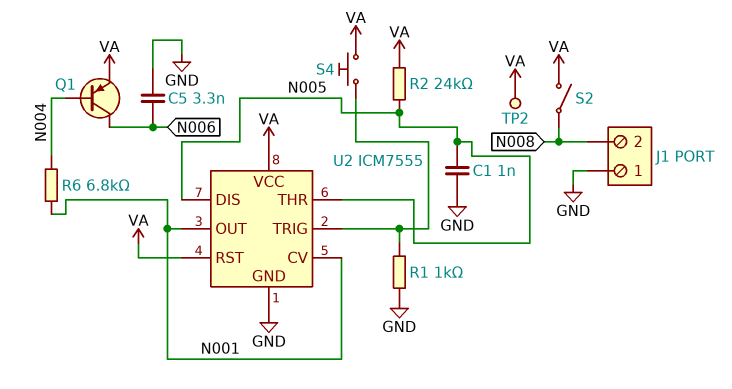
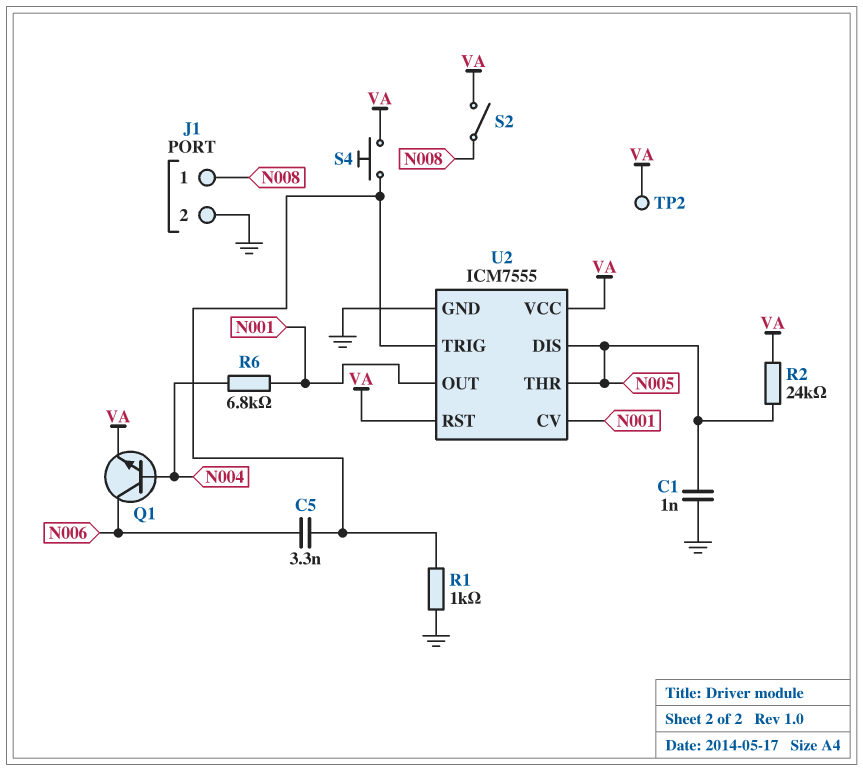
C5: 3.3nF (GND, N006) -> 3.3nF (N006, U2/TRIG)
J1 pin 1: GND -> N008
J1 pin 2: N008 -> GND
Q1: PNP (B N004, C N006, E VA) -> NPN (B N004, C N006, E VA)

